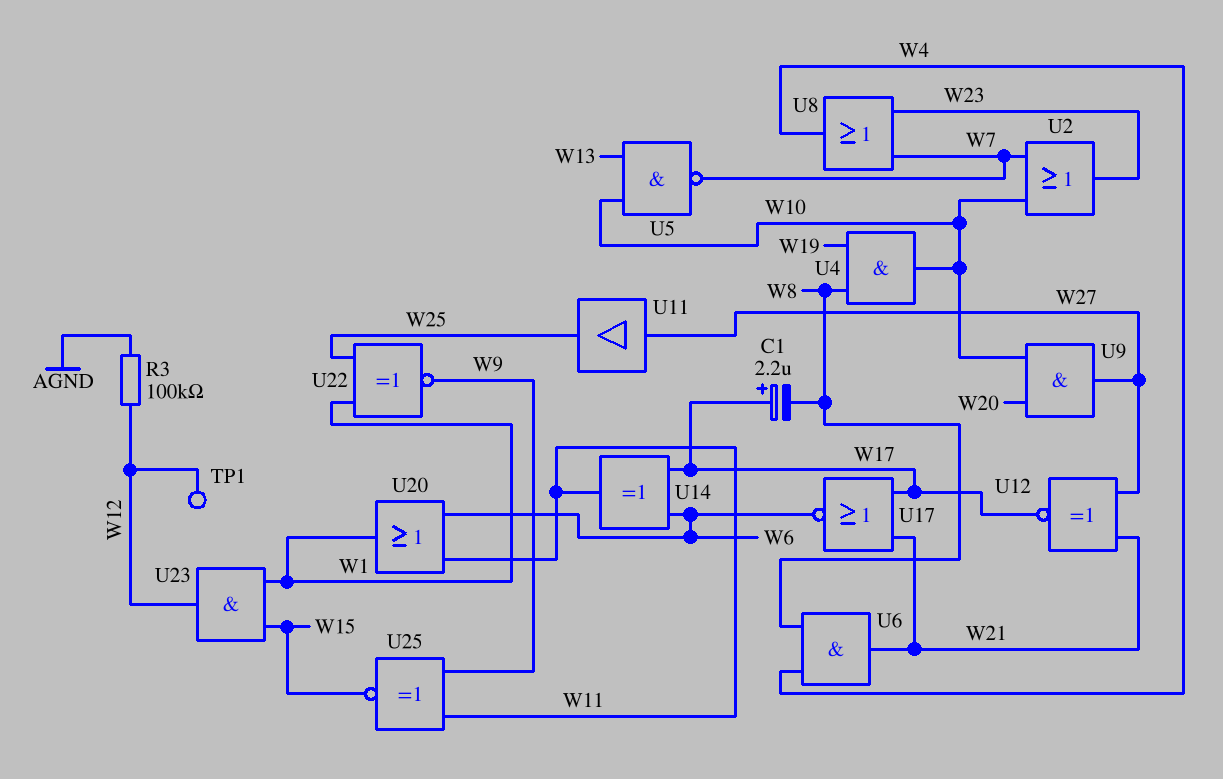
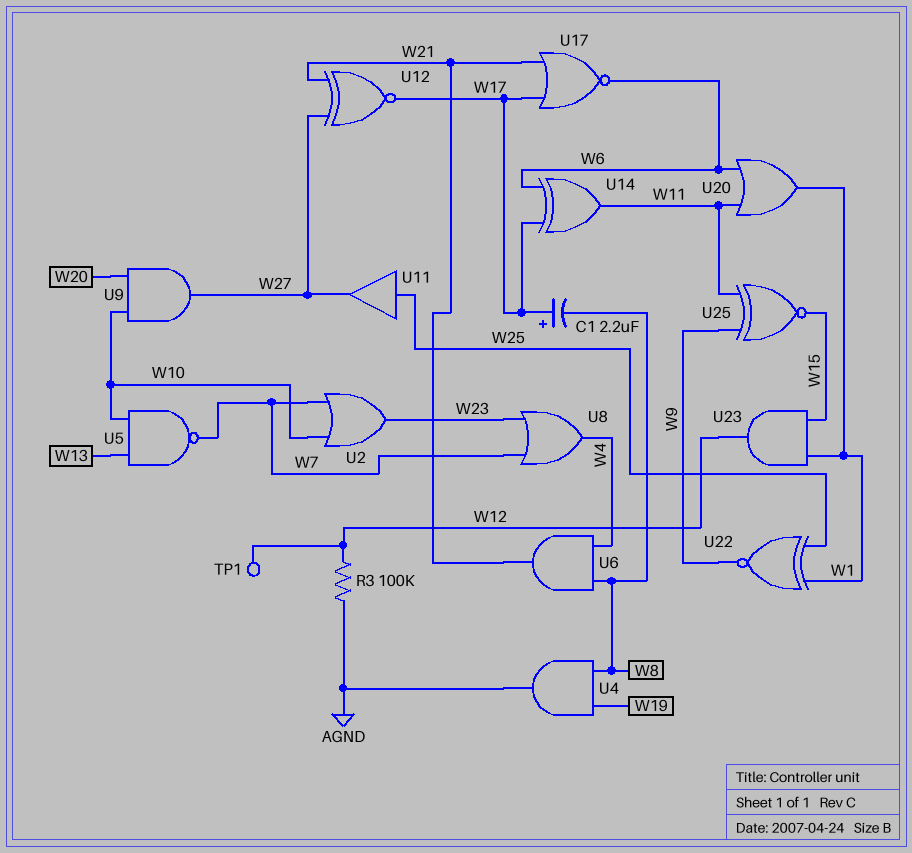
U4: AND (in W8, in W19, out W10) -> AND (in W8, in W19, out AGND)
U11: buffer (in W27, out W25) -> buffer (in W25, out W27)

